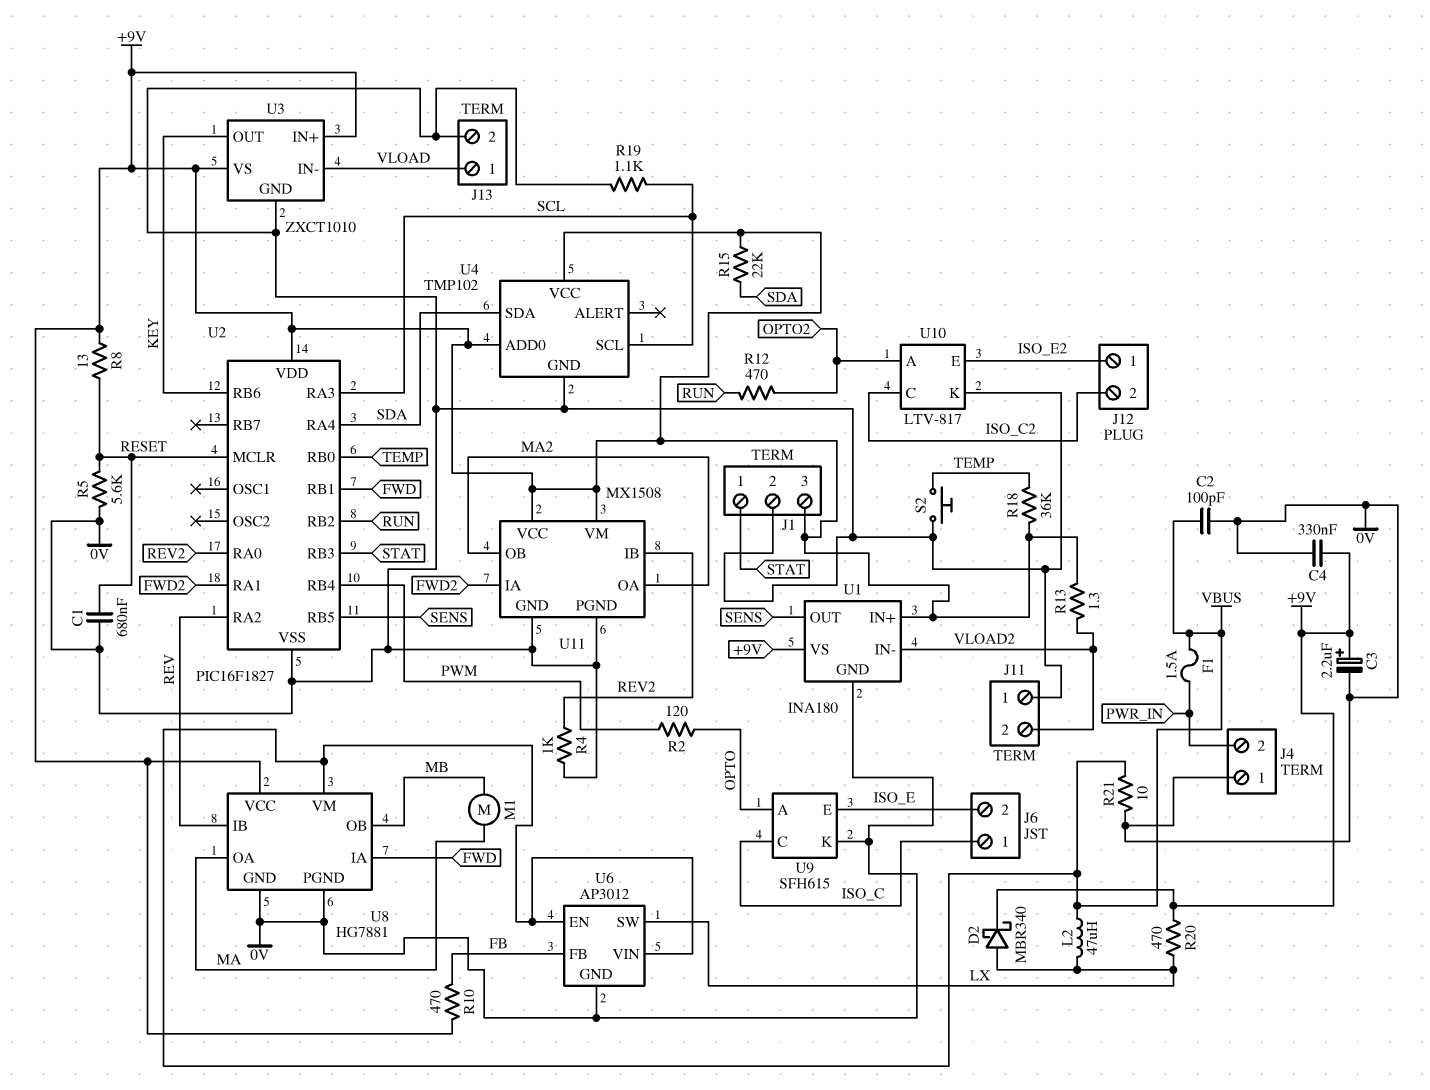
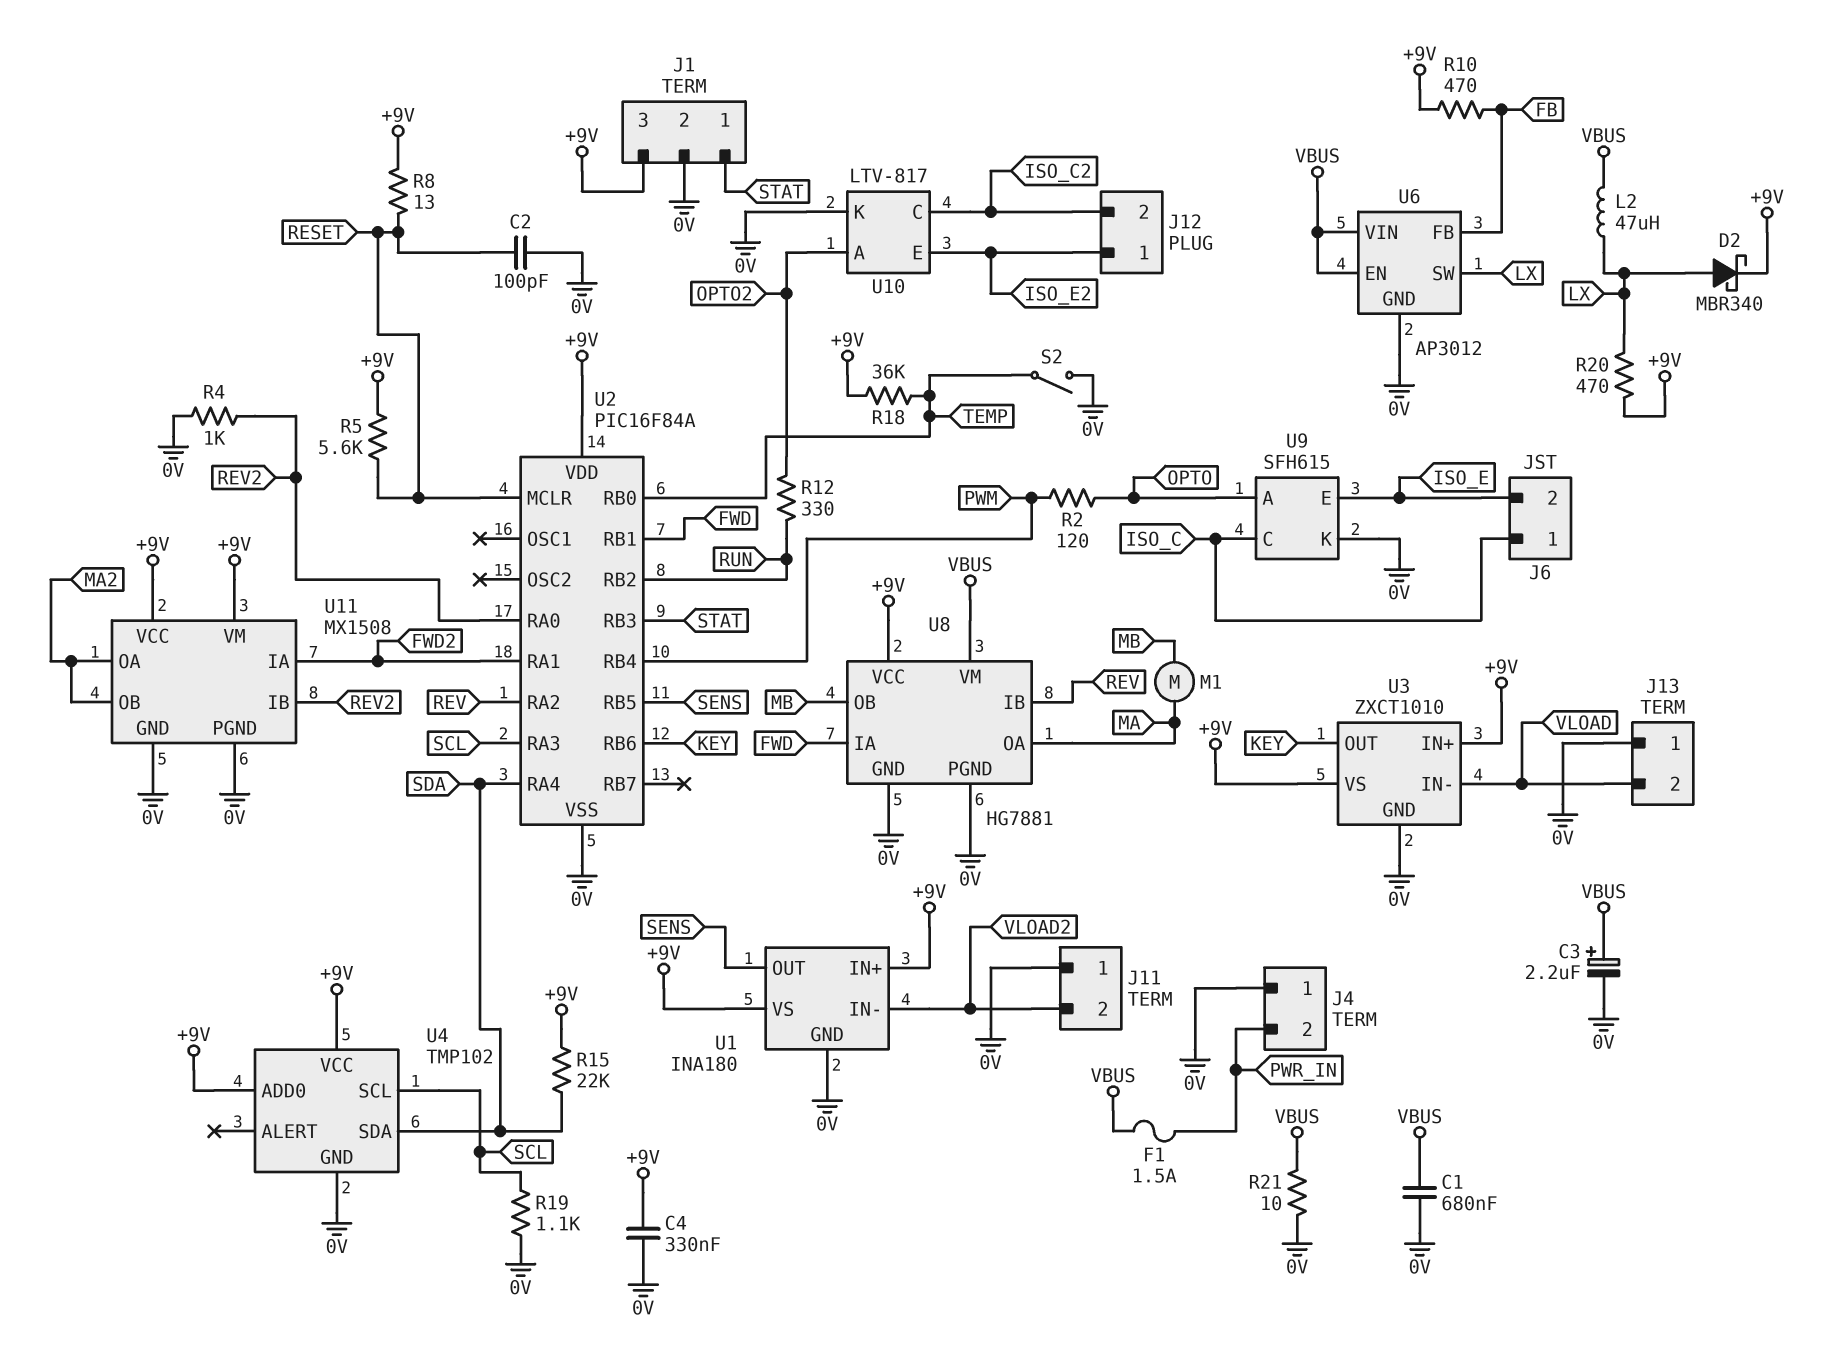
C1: 680nF (0V, RESET) -> 680nF (0V, VBUS)
C2: 100pF (0V, VBUS) -> 100pF (0V, RESET)
C3: 2.2uF (plus +9V, minus 0V) -> 2.2uF (plus VBUS, minus 0V)
J13 pin 1: VLOAD -> 0V
J13 pin 2: 0V -> VLOAD
R5: 5.6k (0V, RESET) -> 5.6k (+9V, RESET)
R12: 470 (OPTO2, RUN) -> 330 (OPTO2, RUN)
R13: 1.3 (+9V, VLOAD2) -> none
S2: button (0V, TEMP) -> switch (0V, TEMP)
U2: PIC16F1827 -> PIC16F84A

